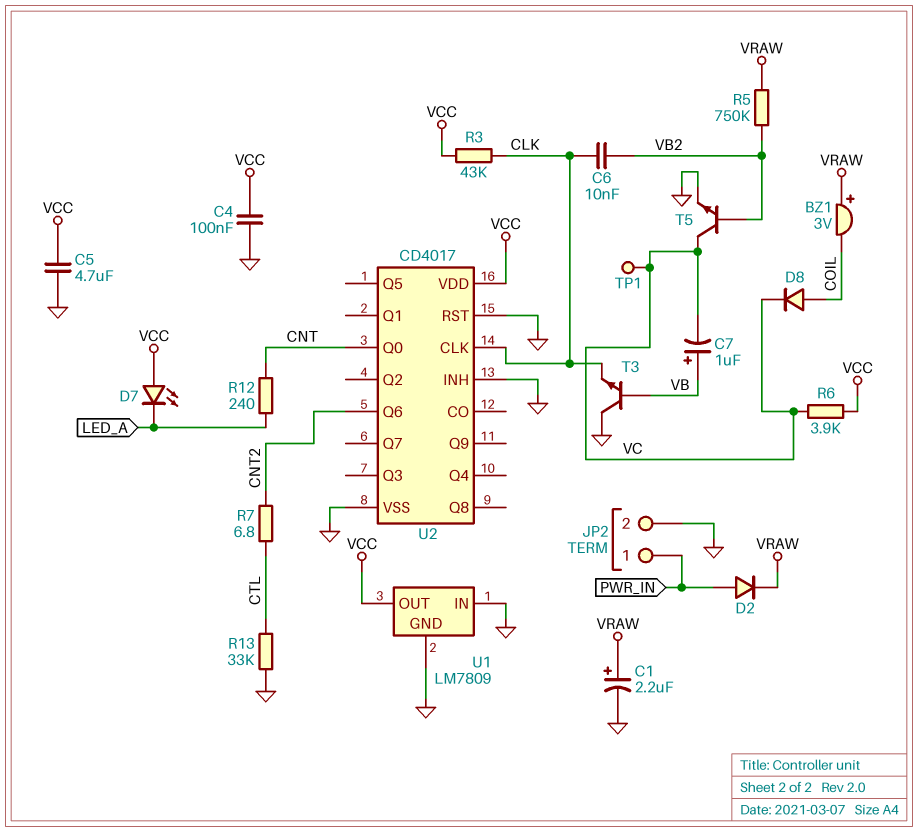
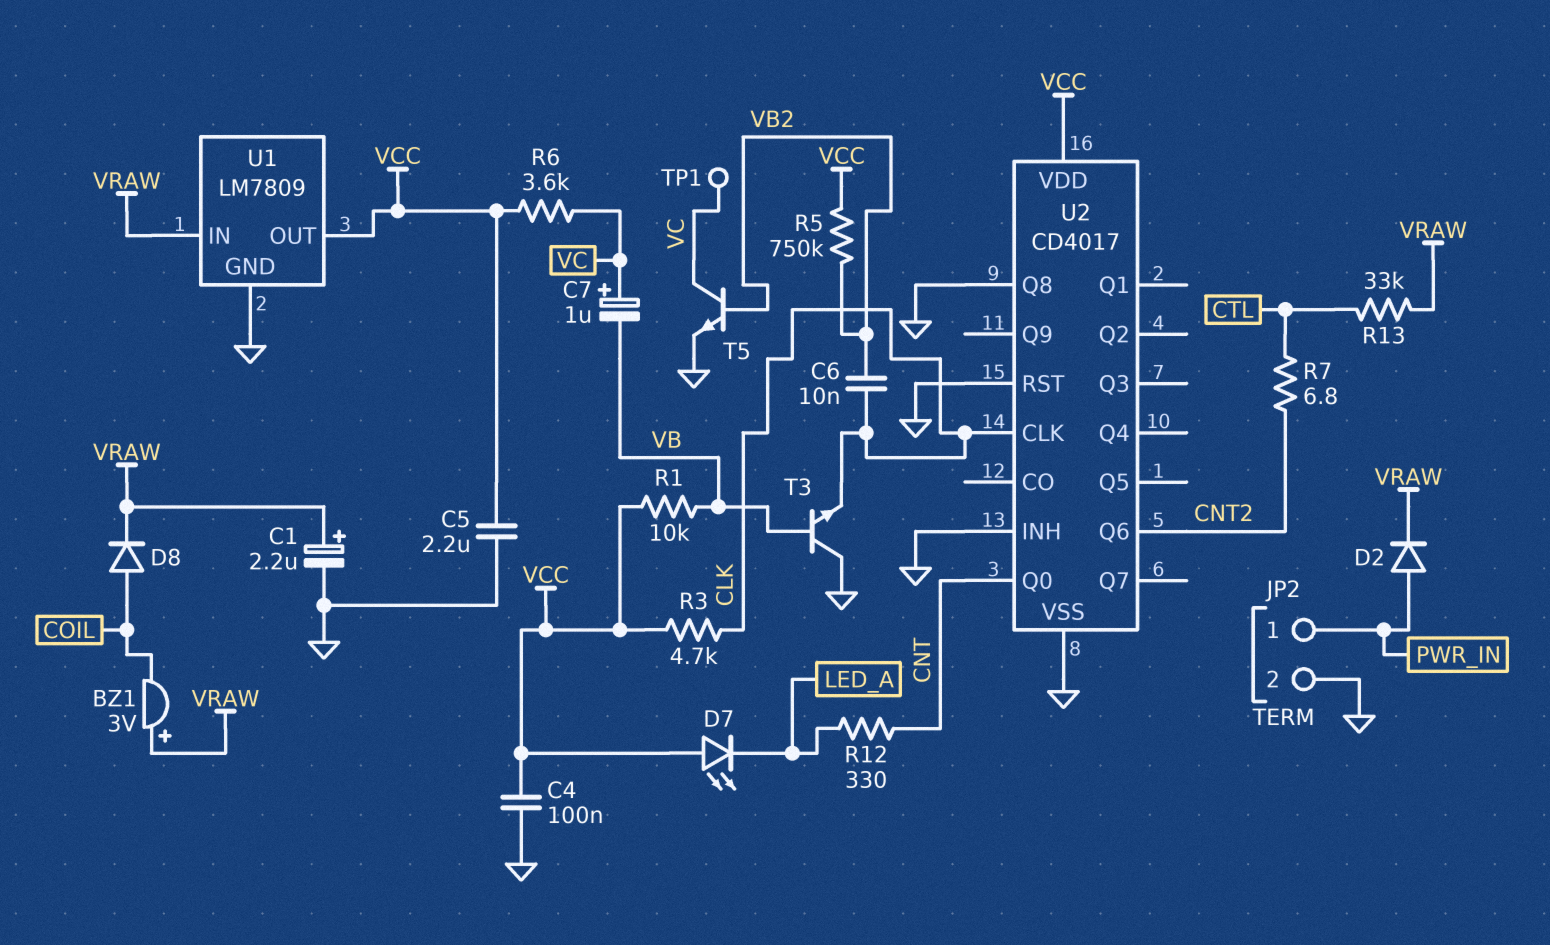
C5: 4.7uF (GND, VCC) -> 2.2uF (GND, VCC)
C7: 1uF (plus VB, minus VC) -> 1uF (plus VC, minus VB)
D8: diode (A COIL, K VC) -> diode (A COIL, K VRAW)
R1: none -> 10k (VB, VCC)
R3: 43k (CLK, VCC) -> 4.7k (CLK, VCC)
R5: 750k (VB2, VRAW) -> 750k (VB2, VCC)
R6: 3.9k (VC, VCC) -> 3.6k (VC, VCC)
R12: 240 (CNT, LED_A) -> 330 (CNT, LED_A)
R13: 33k (CTL, GND) -> 33k (CTL, VRAW)
U1 pin IN: GND -> VRAW
U2 pin Q8: none -> GND

